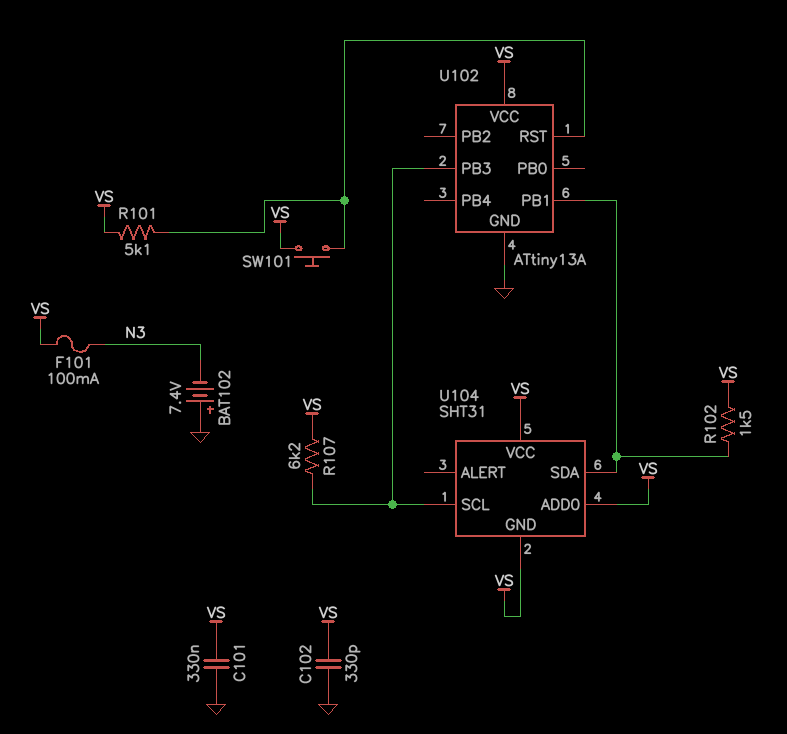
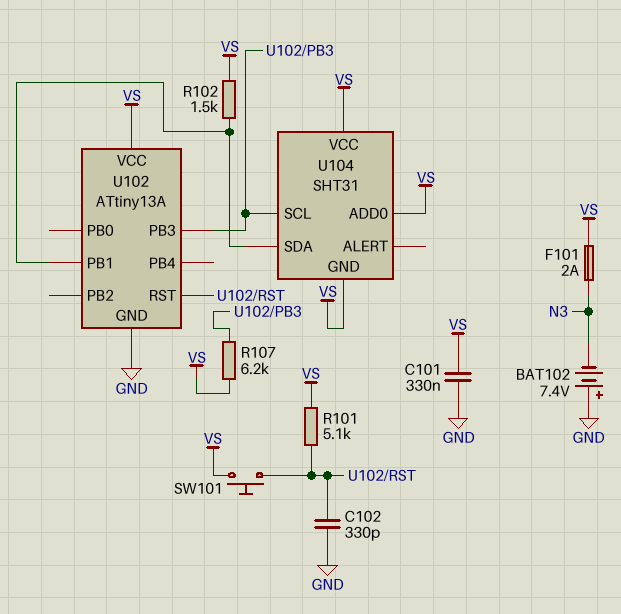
C102: 330pF (GND, VS) -> 330pF (GND, U102/RST)
F101: 100mA (N3, VS) -> 2A (N3, VS)

